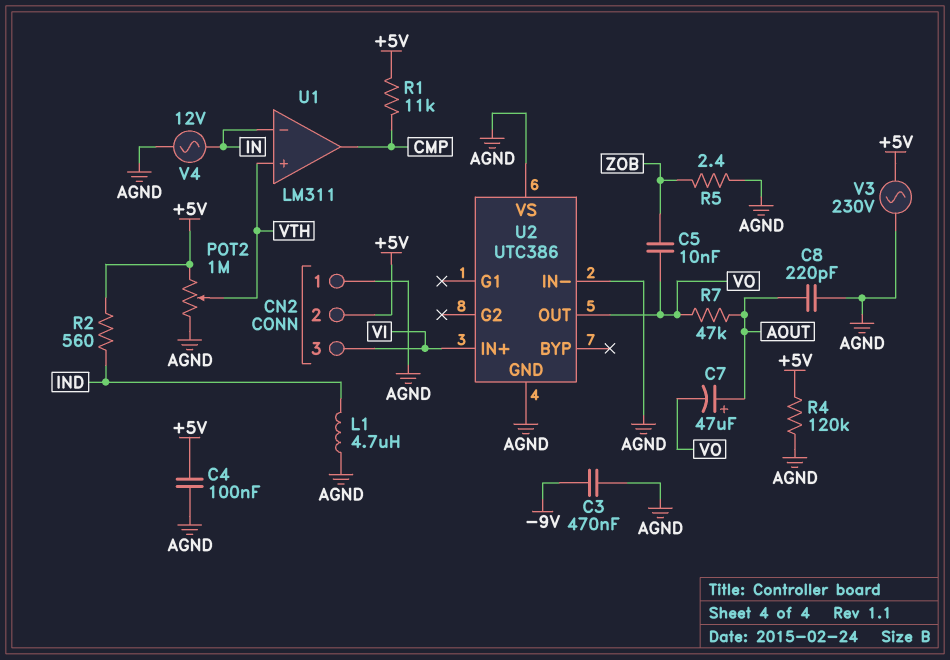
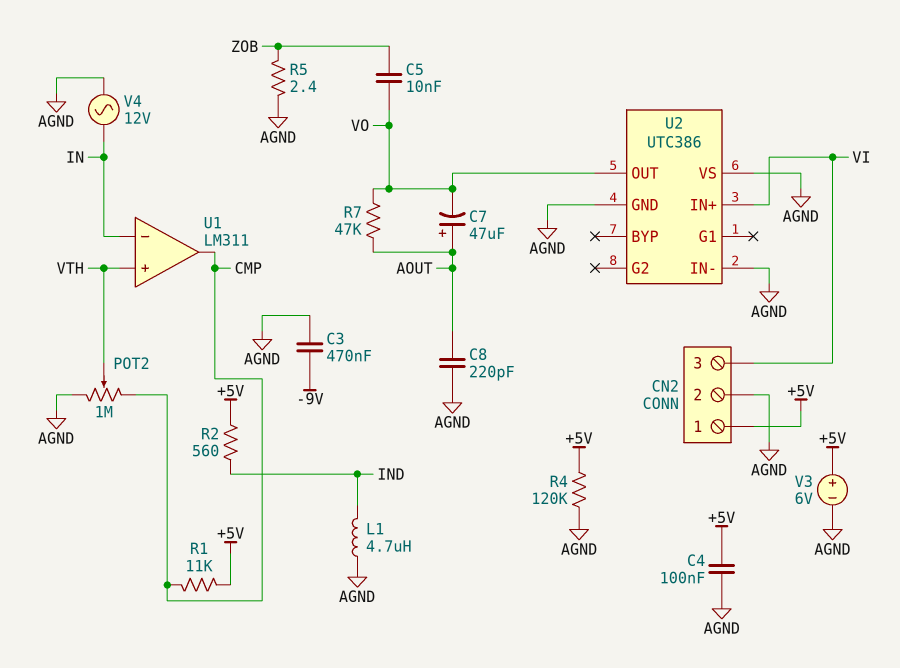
CN2 pin 1: AGND -> +5V
CN2 pin 2: +5V -> AGND
POT2: 1M (+5V, AGND, wiper VTH) -> 1M (AGND, CMP, wiper VTH)
V3: AC 230V (+5V, AGND) -> 6V (plus +5V, minus AGND)

